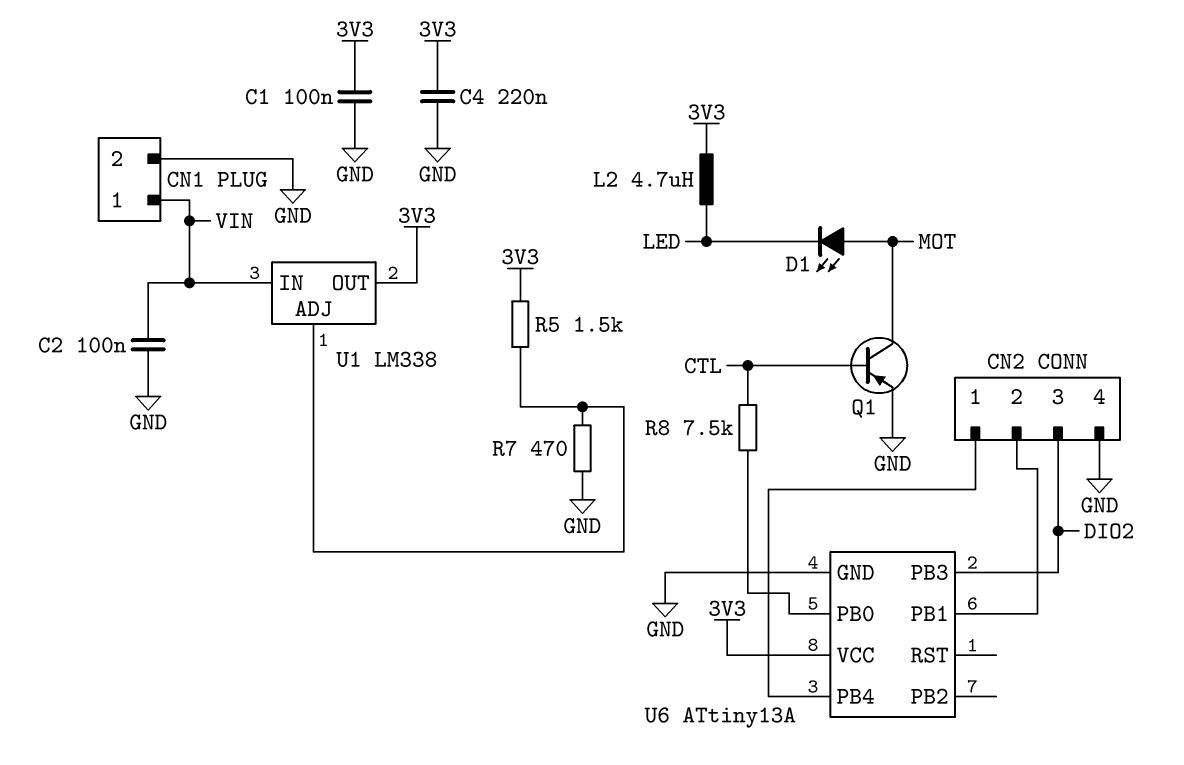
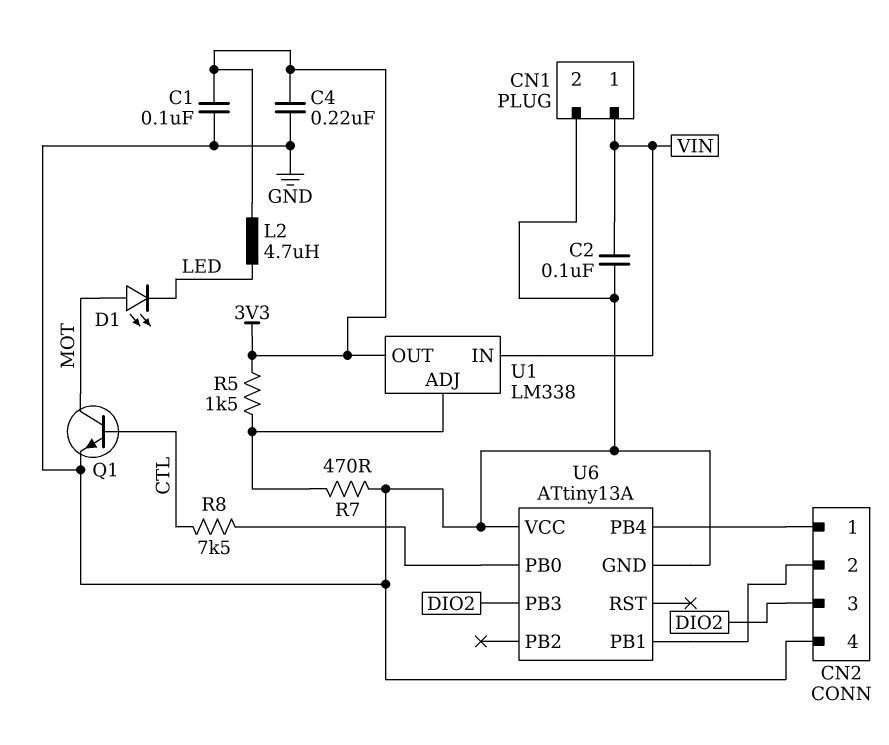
Q1: PNP (B CTL, C MOT, E GND) -> NPN (B CTL, C MOT, E GND)
U6 pin VCC: 3V3 -> GND

